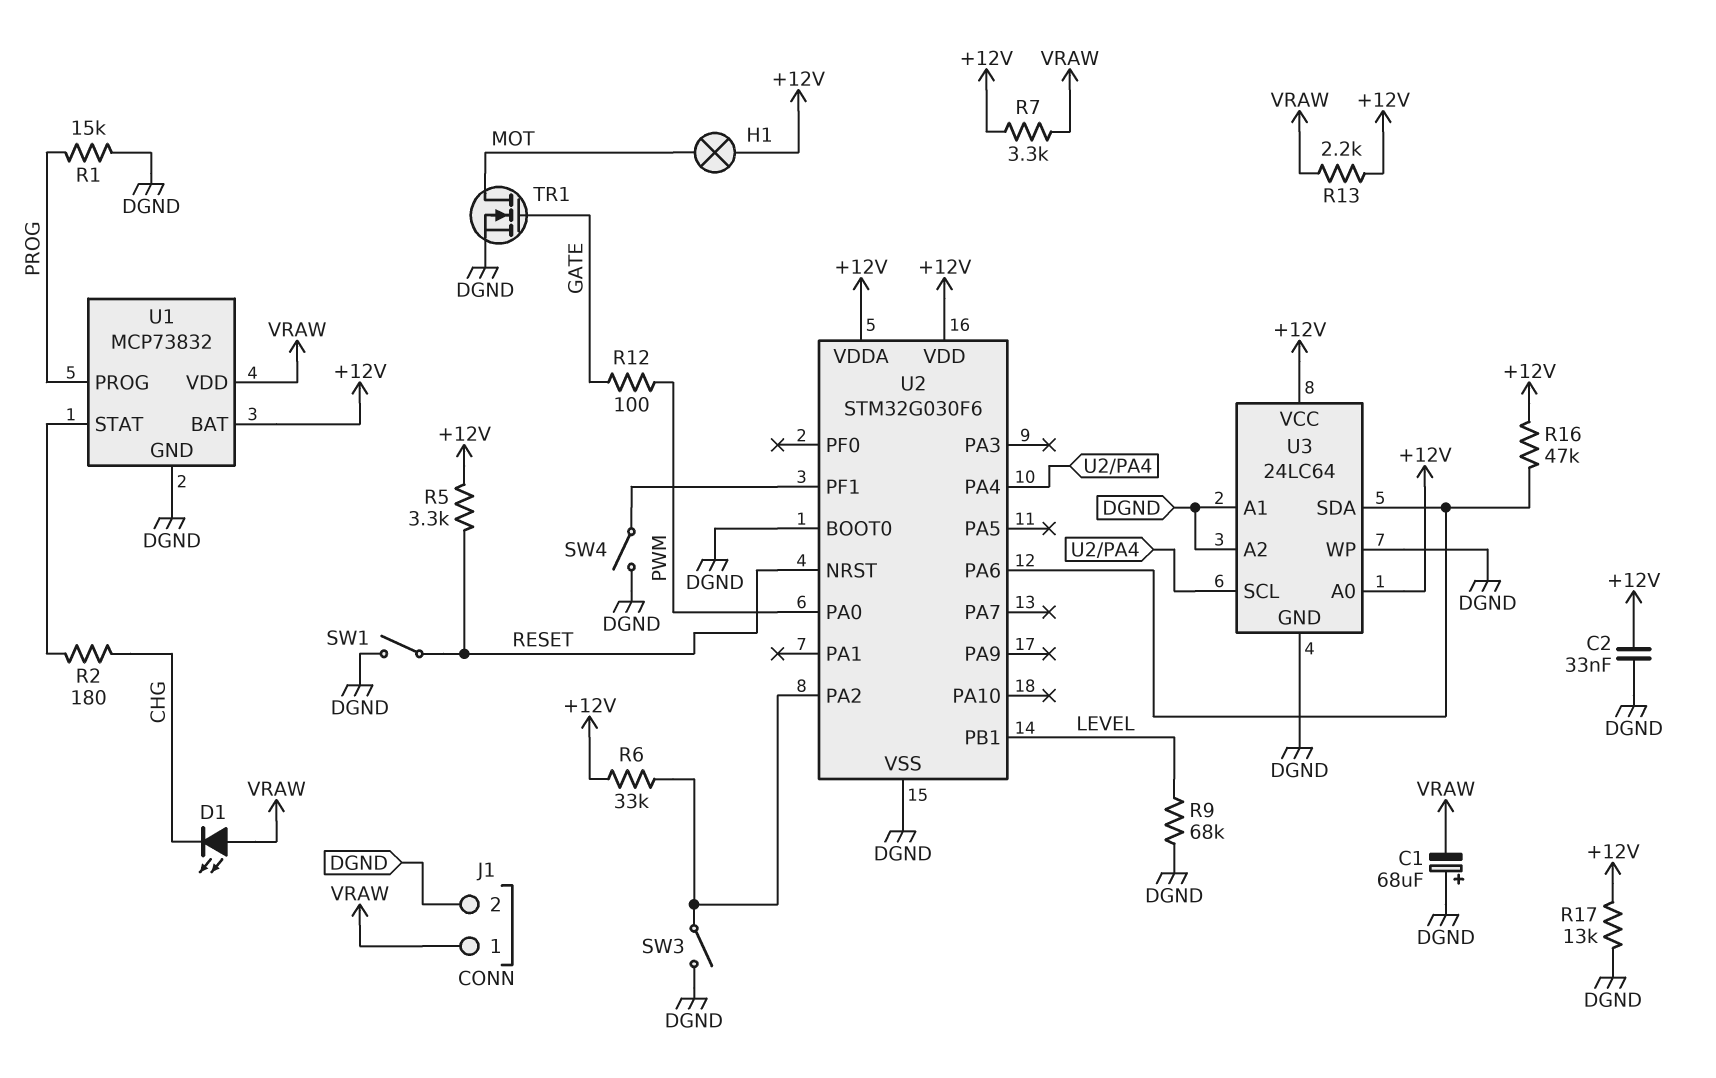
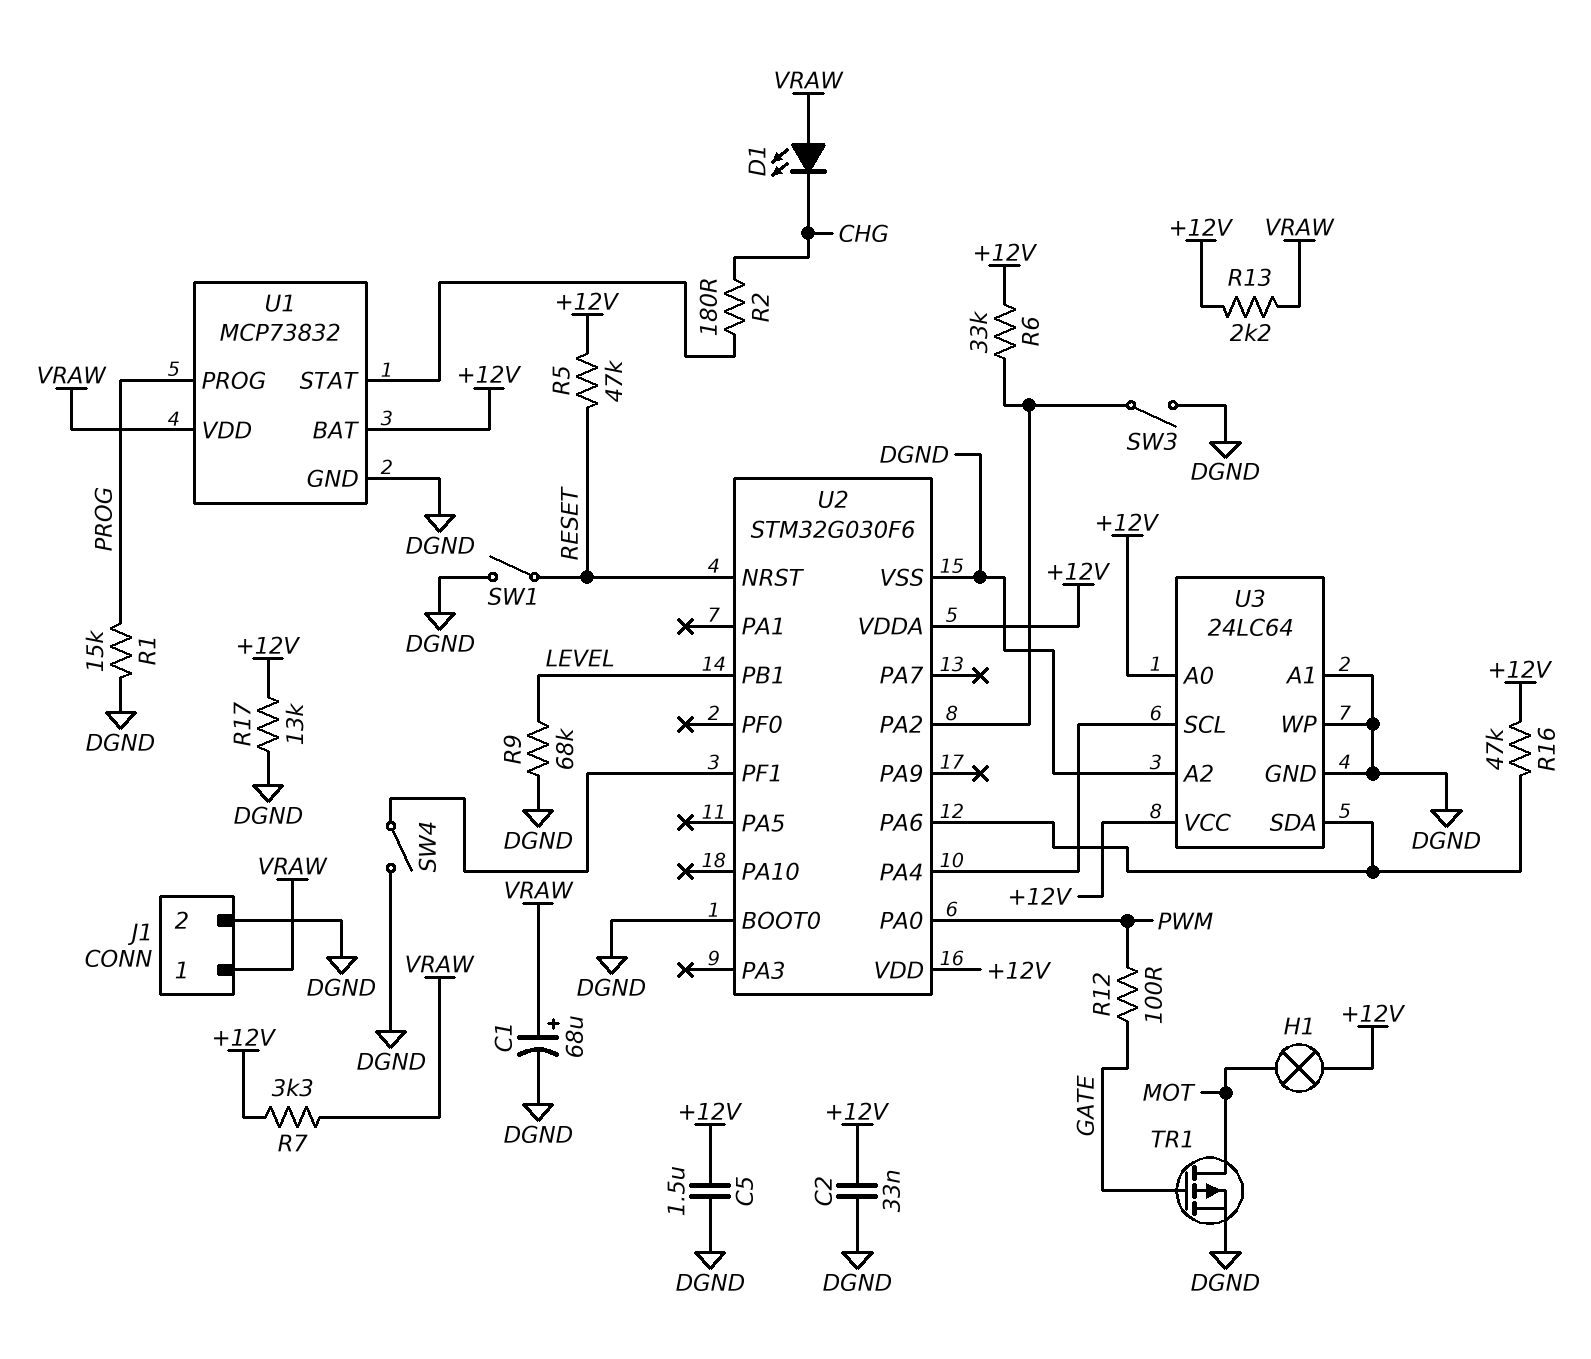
C1: 68uF (plus DGND, minus VRAW) -> 68uF (plus VRAW, minus DGND)
C5: none -> 1.5uF (+12V, DGND)
R5: 3.3k (+12V, RESET) -> 47k (+12V, RESET)
TR1: NMOS (G GATE, D MOT, S DGND) -> PMOS (G GATE, D MOT, S DGND)

